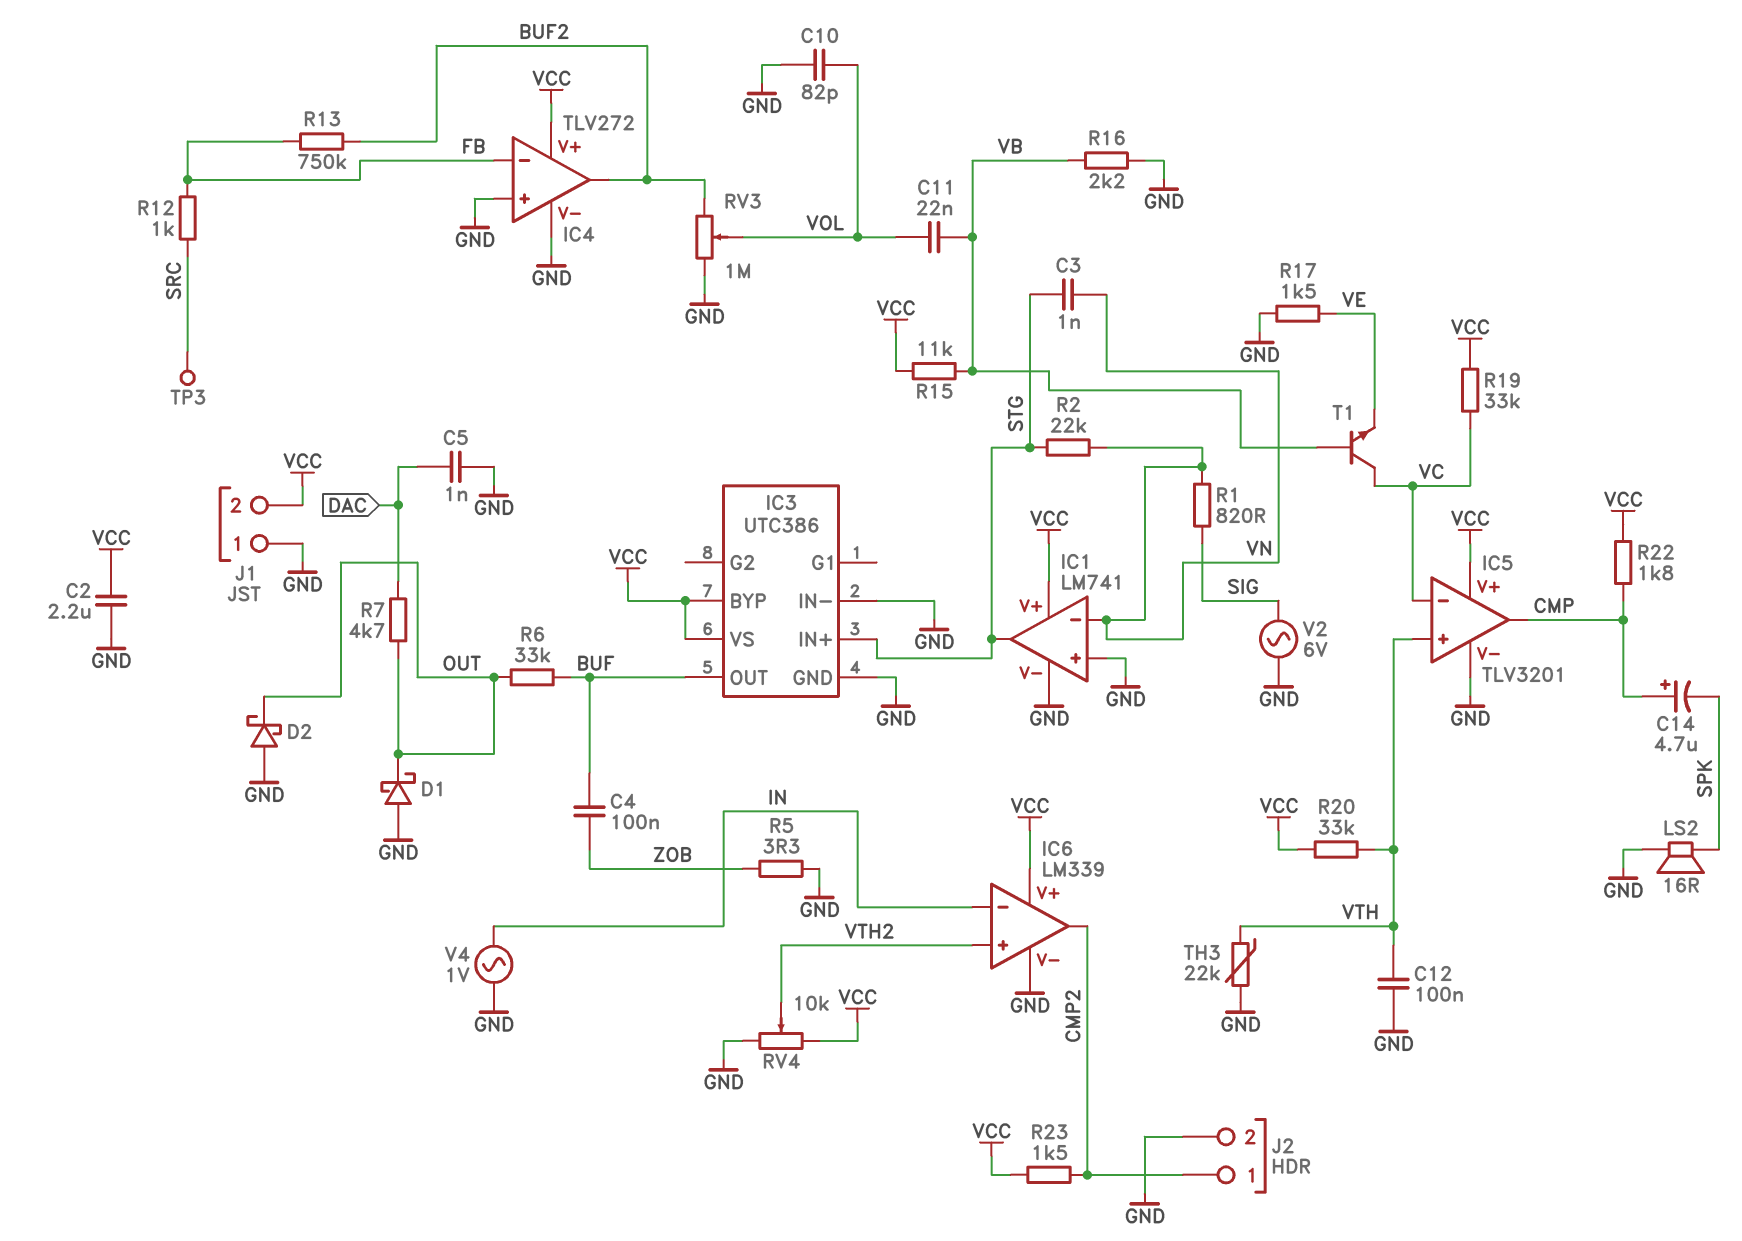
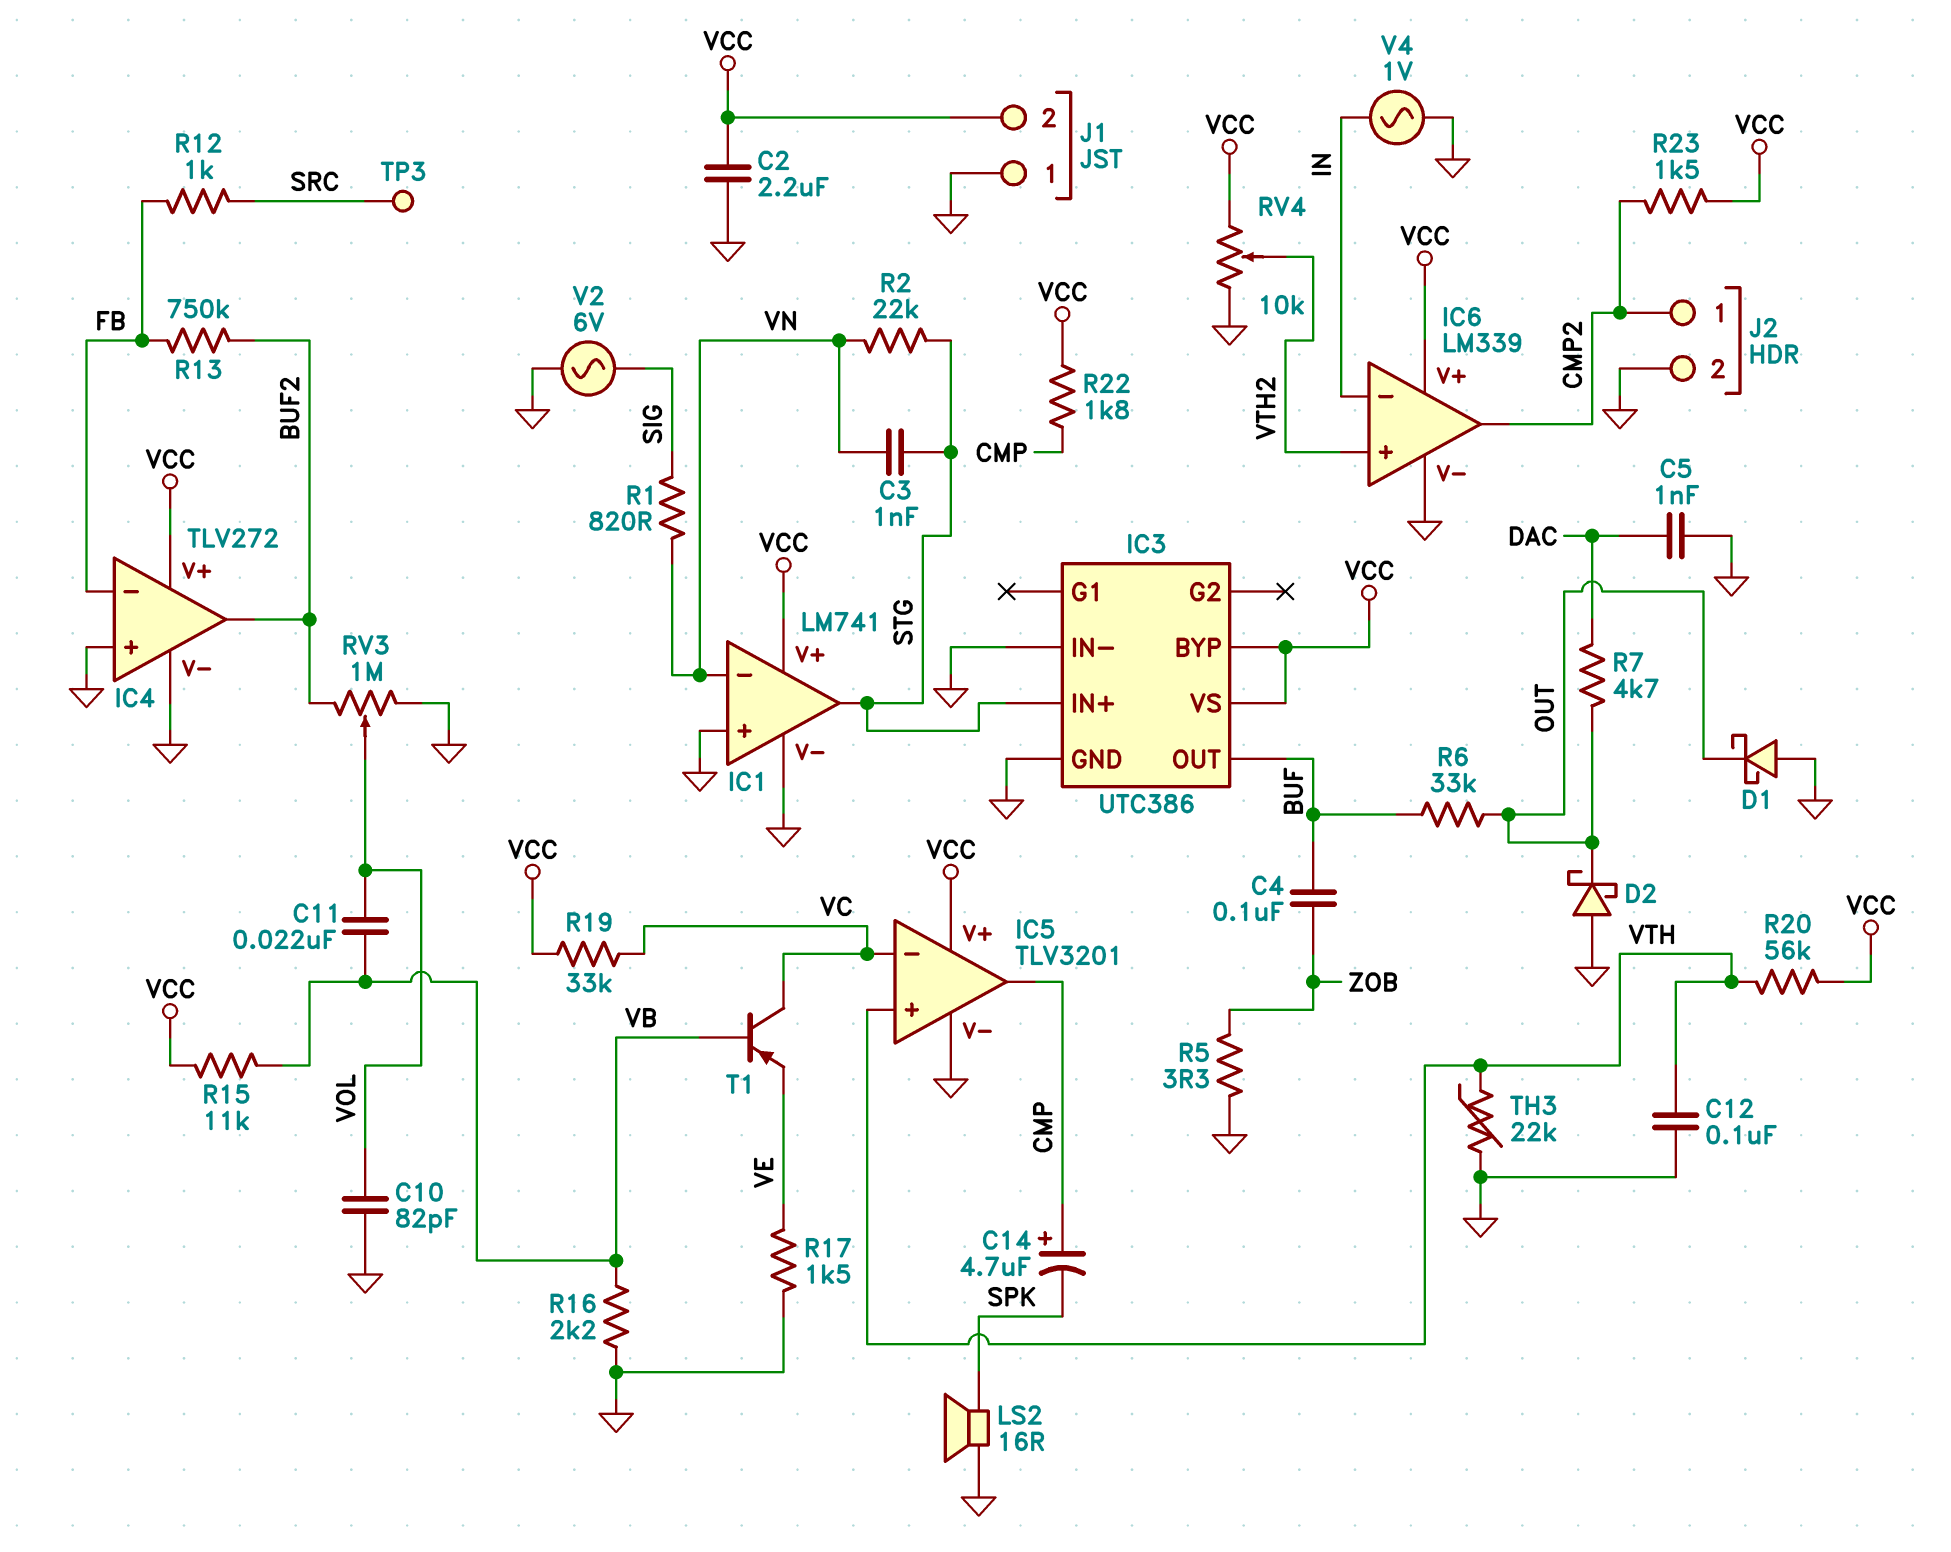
R20: 33k (VCC, VTH) -> 56k (VCC, VTH)
T1: NPN (B VB, C VC, E VE) -> PNP (B VB, C VC, E VE)

